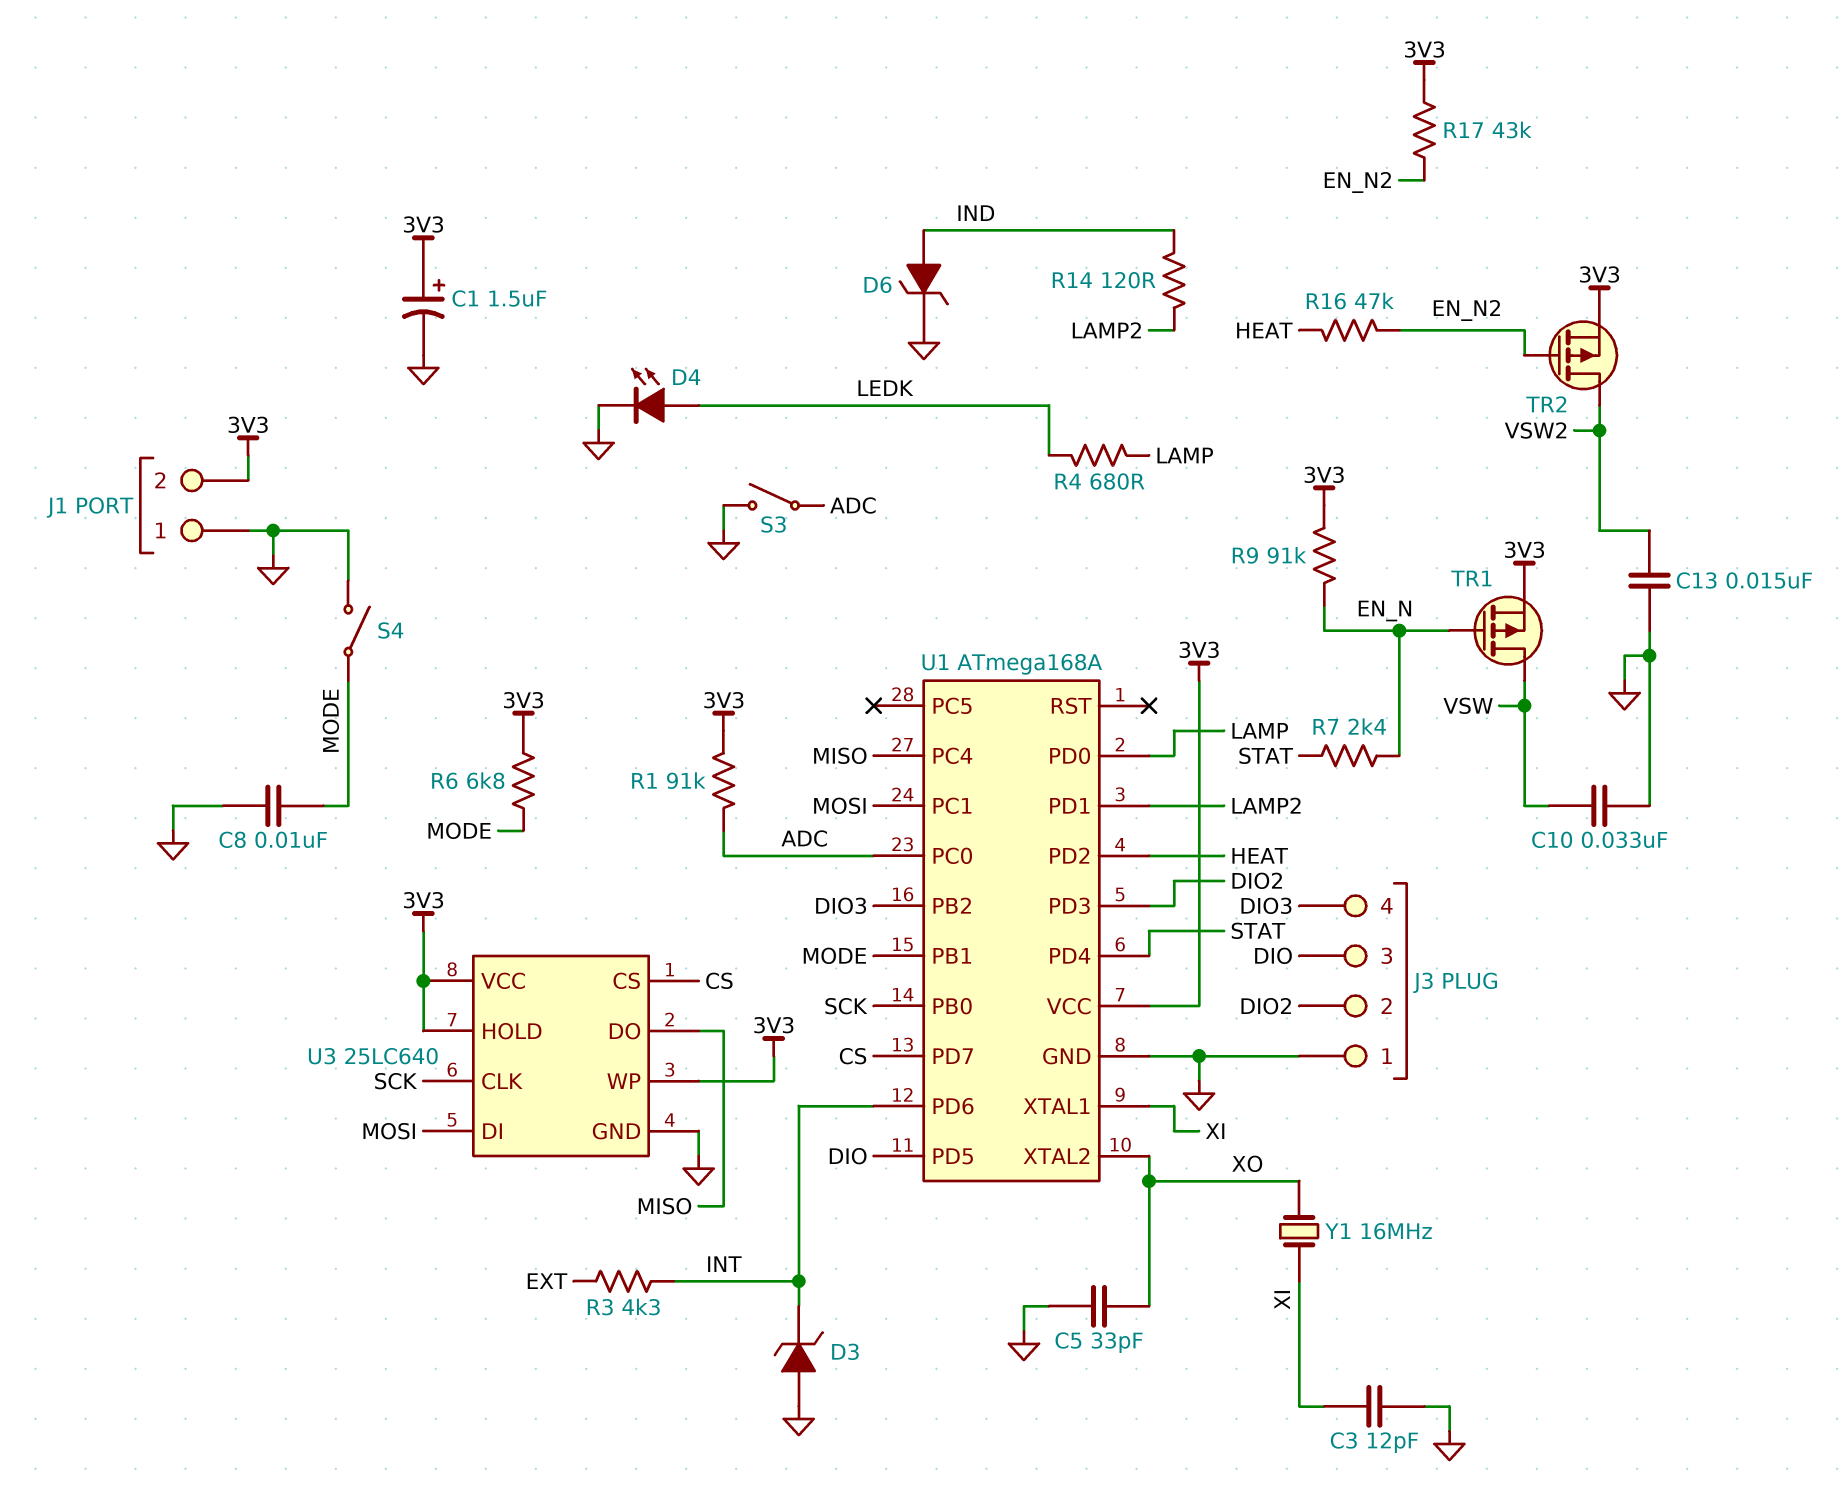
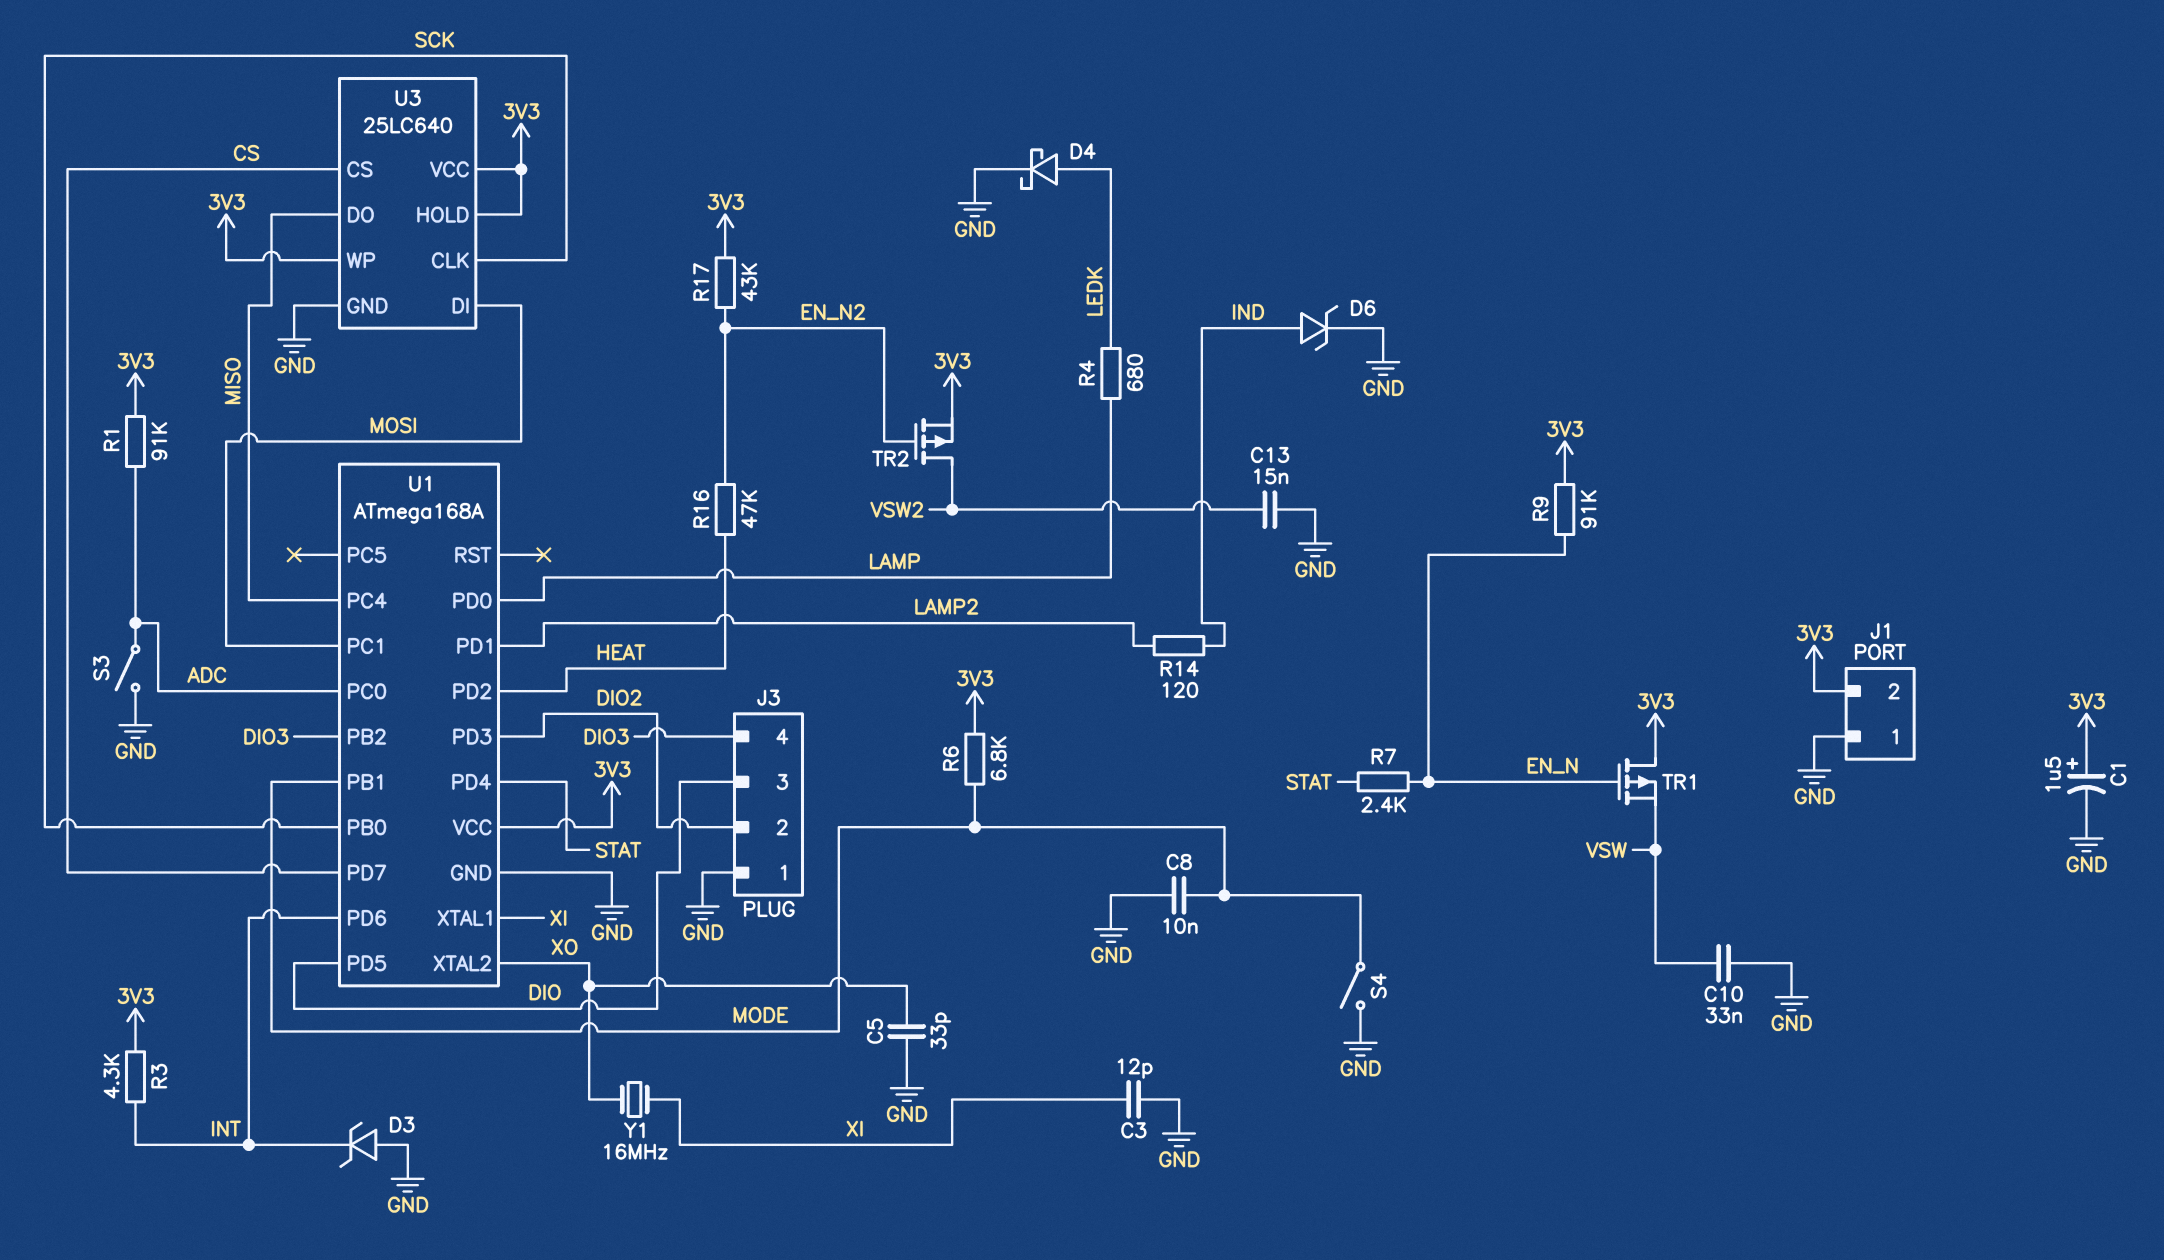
D4: LED (A LEDK, K GND) -> schottky (A LEDK, K GND)
R3: 4.3k (EXT, INT) -> 4.3k (3V3, INT)
TR1: PMOS (G EN_N, D VSW, S 3V3) -> PMOS (G EN_N, D 3V3, S VSW)

